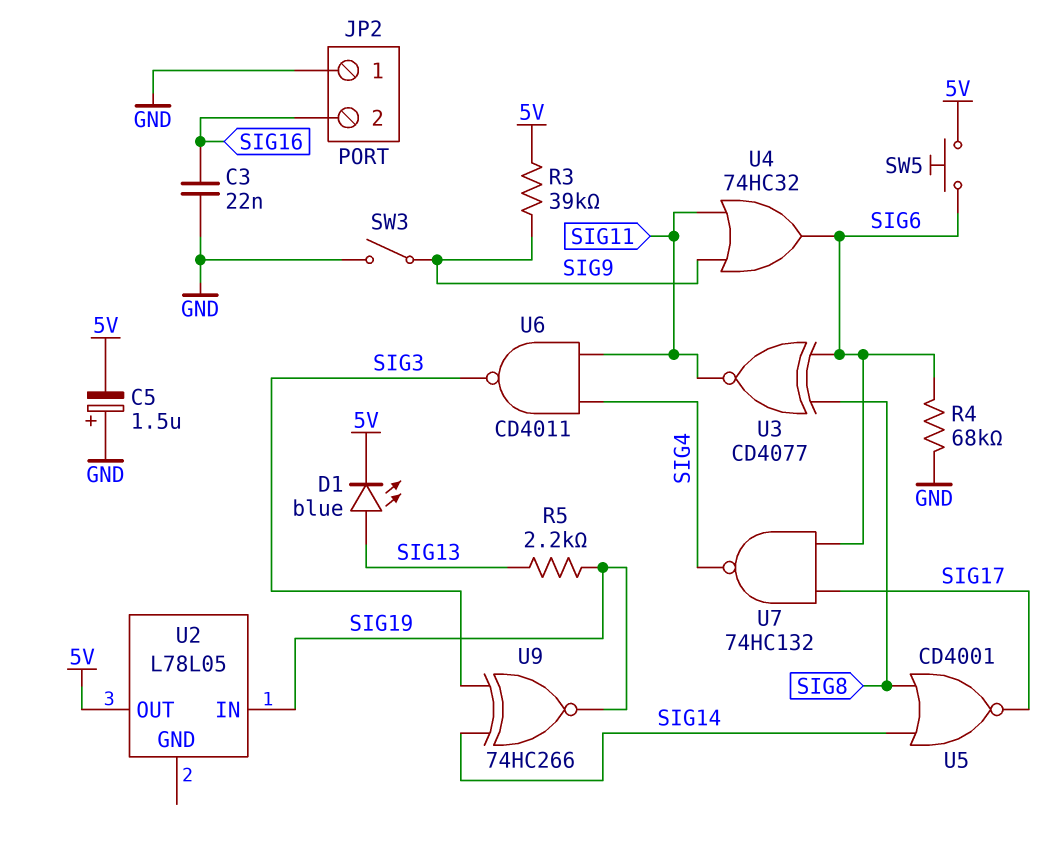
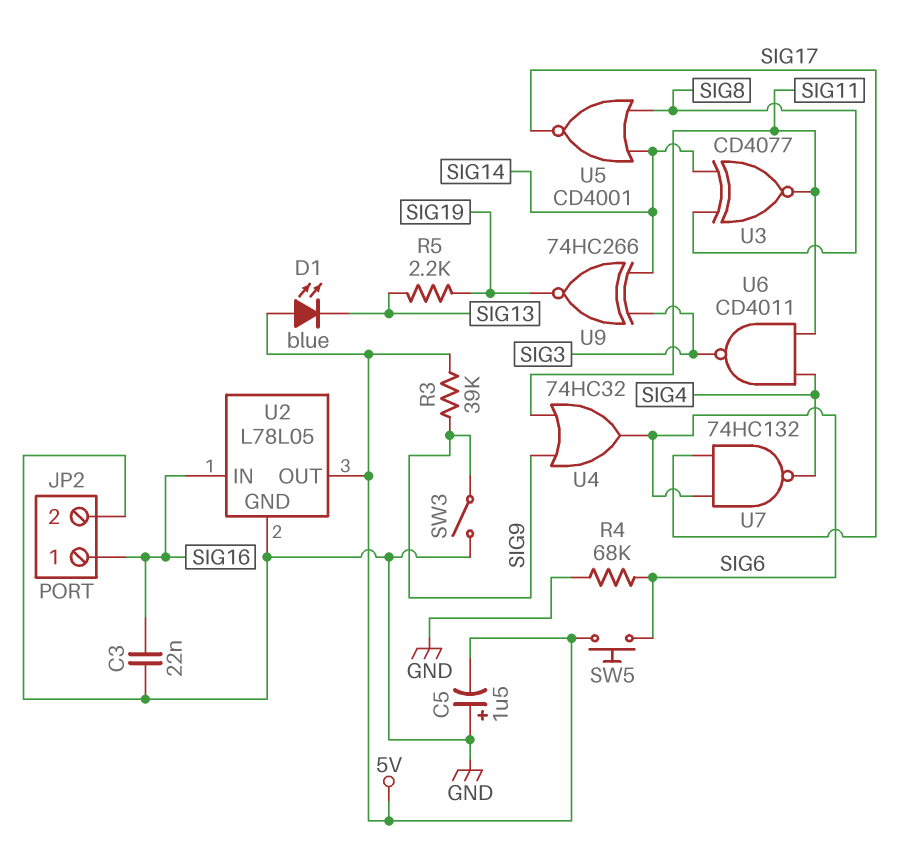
D1: LED blue (A SIG13, K 5V) -> LED blue (A 5V, K SIG13)
JP2 pin 1: GND -> SIG16
JP2 pin 2: SIG16 -> GND
U2 pin GND: none -> GND
U2 pin IN: SIG19 -> SIG16
U3: XNOR CD4077 (in SIG6, in SIG8, out SIG11) -> XNOR CD4077 (in SIG8, in SIG14, out SIG11)

